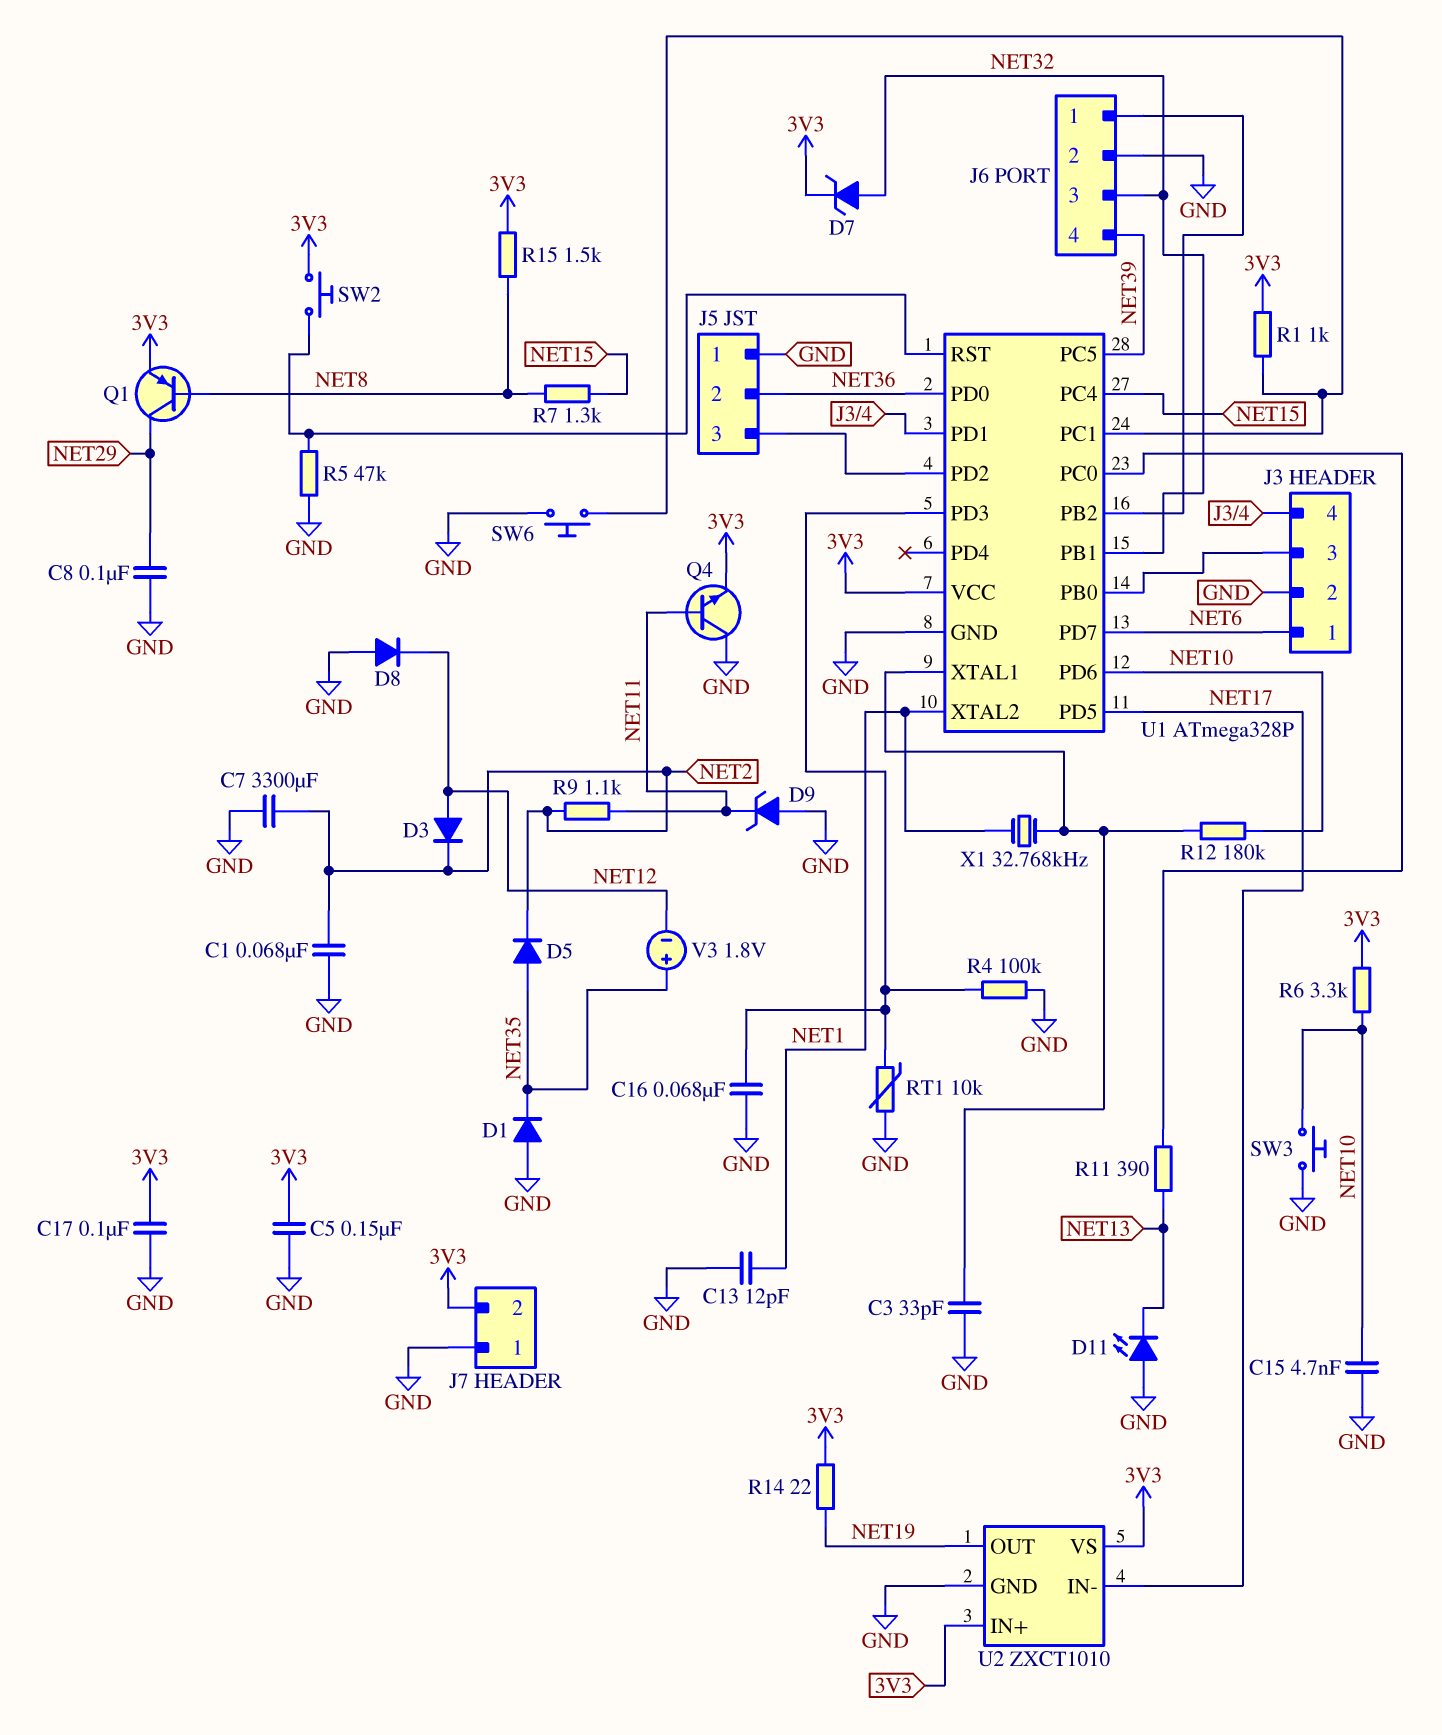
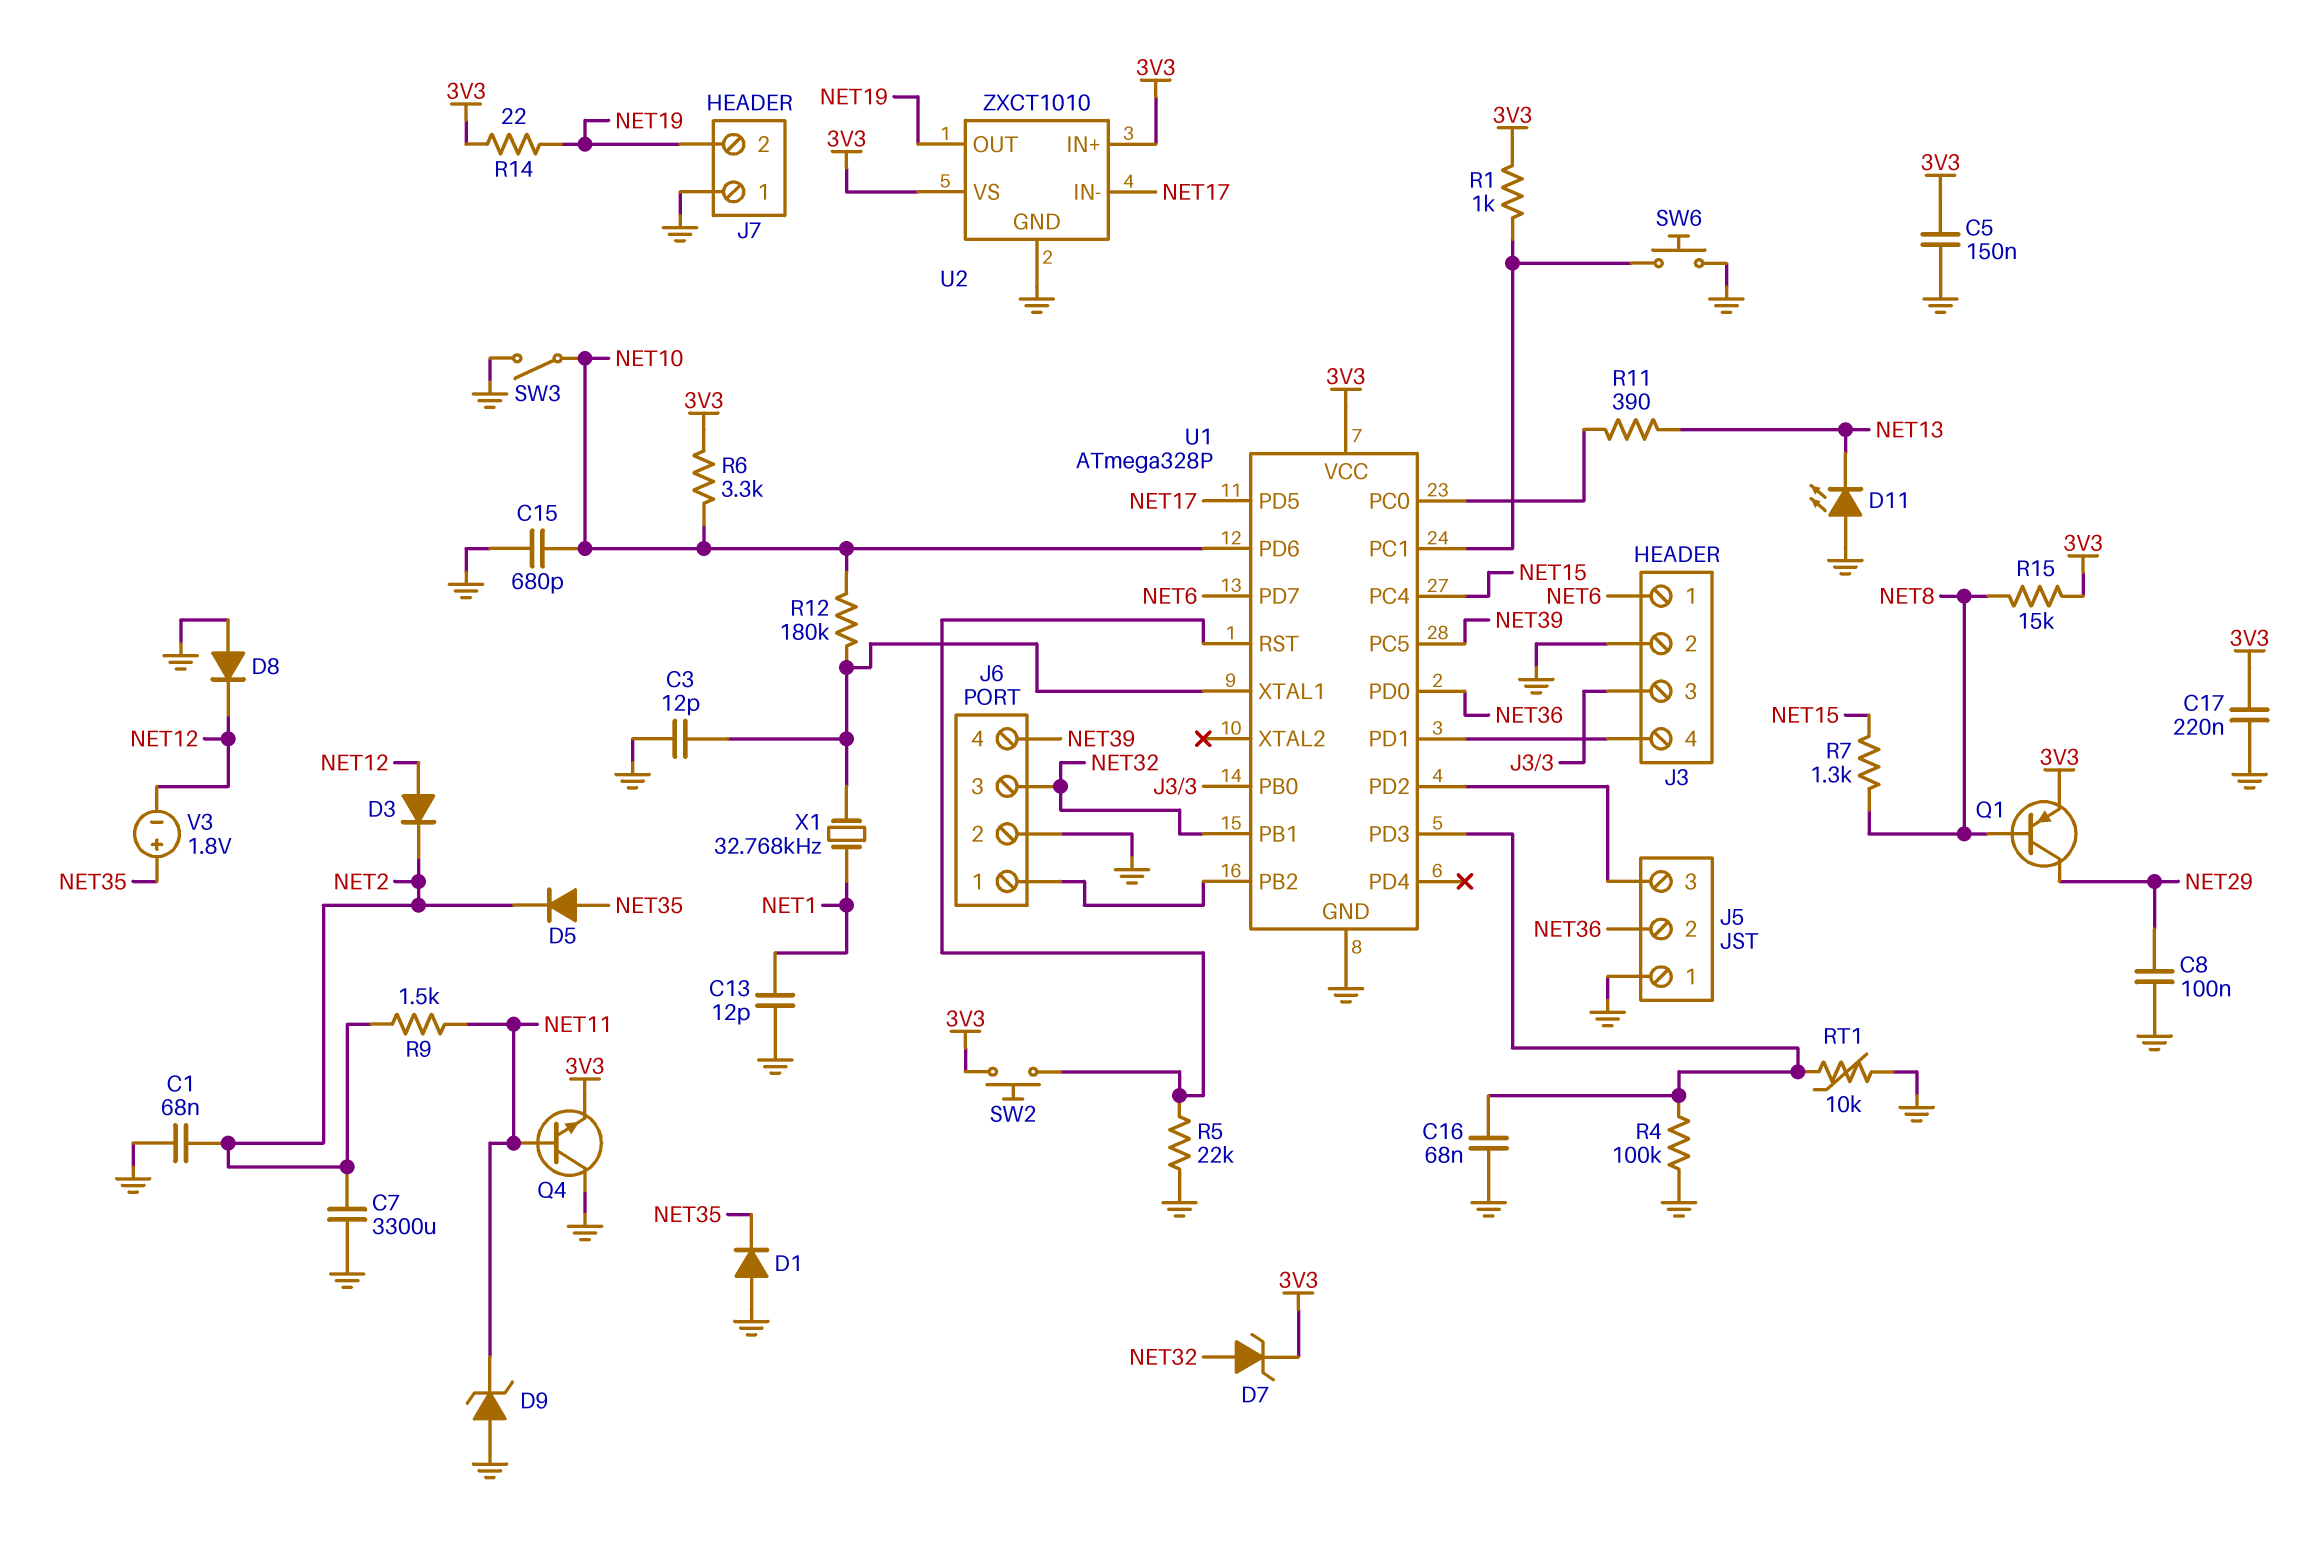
C3: 33pF (GND, U1/XTAL1) -> 12pF (GND, U1/XTAL1)
C15: 4.7nF (GND, NET10) -> 680pF (GND, NET10)
C17: 100nF (3V3, GND) -> 220nF (3V3, GND)
J7 pin 2: 3V3 -> NET19
R5: 47k (GND, U1/RST) -> 22k (GND, U1/RST)
R9: 1.1k (NET2, NET11) -> 1.5k (NET2, NET11)
R15: 1.5k (3V3, NET8) -> 15k (3V3, NET8)
SW3: button (GND, NET10) -> switch (GND, NET10)
U1 pin XTAL2: NET1 -> none

